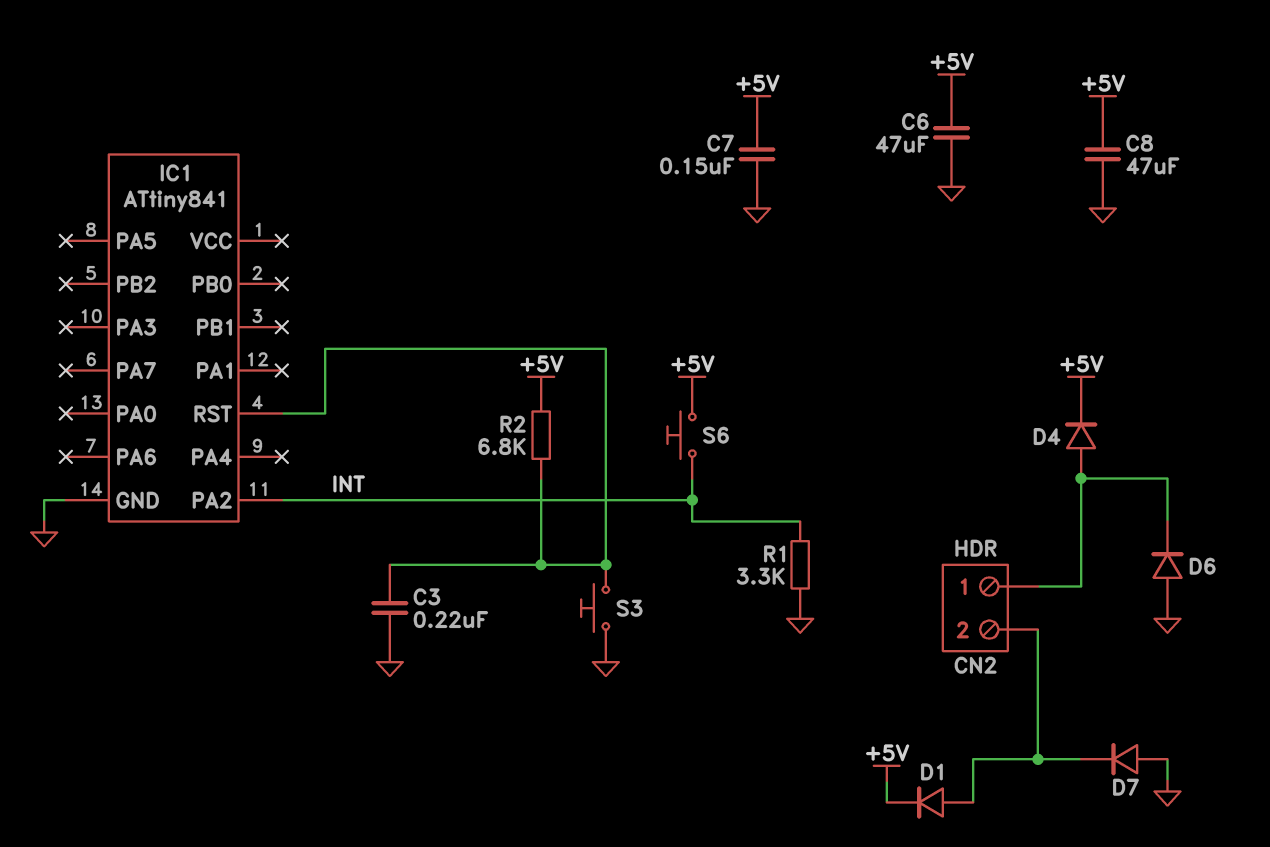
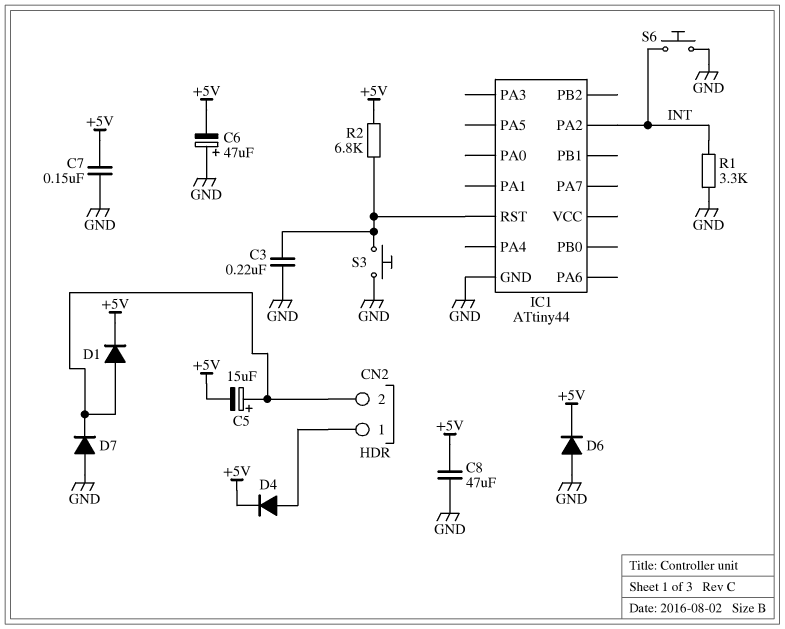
C5: none -> 15uF (plus CN2/2, minus +5V)
C6: 47uF (+5V, GND) -> 47uF (plus GND, minus +5V)
D6: diode (A GND, K CN2/1) -> diode (A GND, K +5V)
IC1: ATtiny841 -> ATtiny44
S6: button (+5V, INT) -> button (GND, INT)

